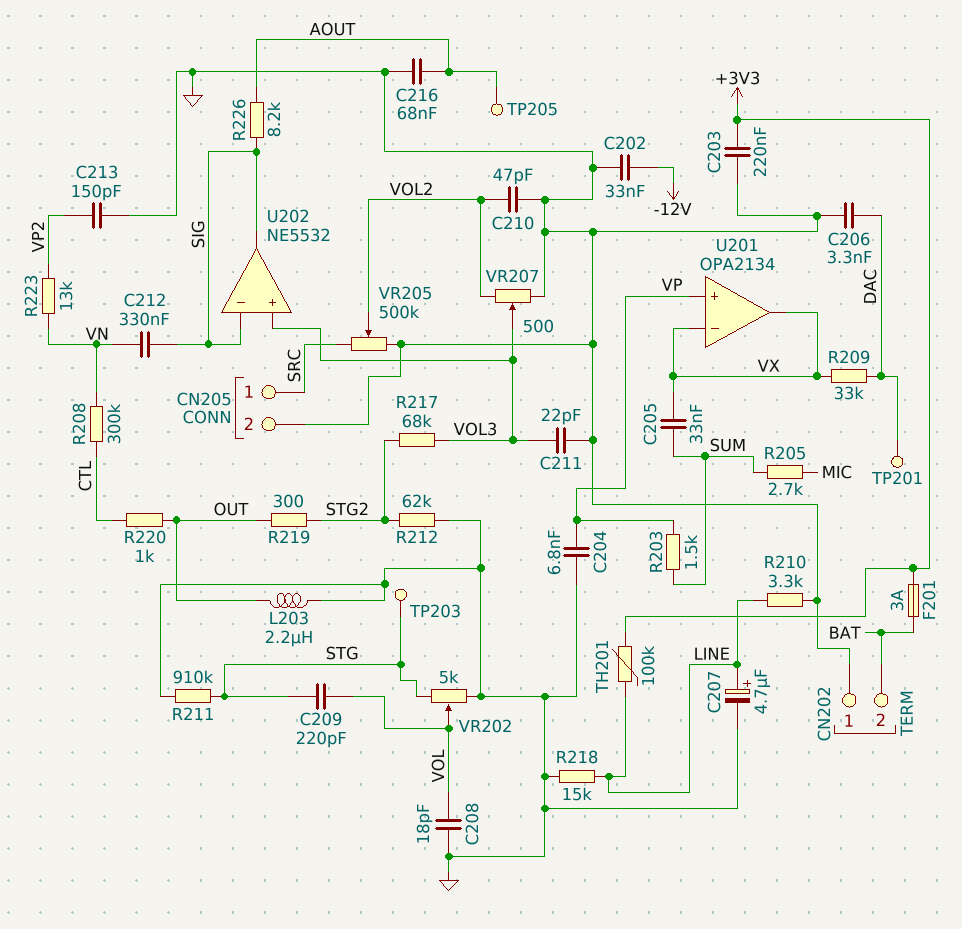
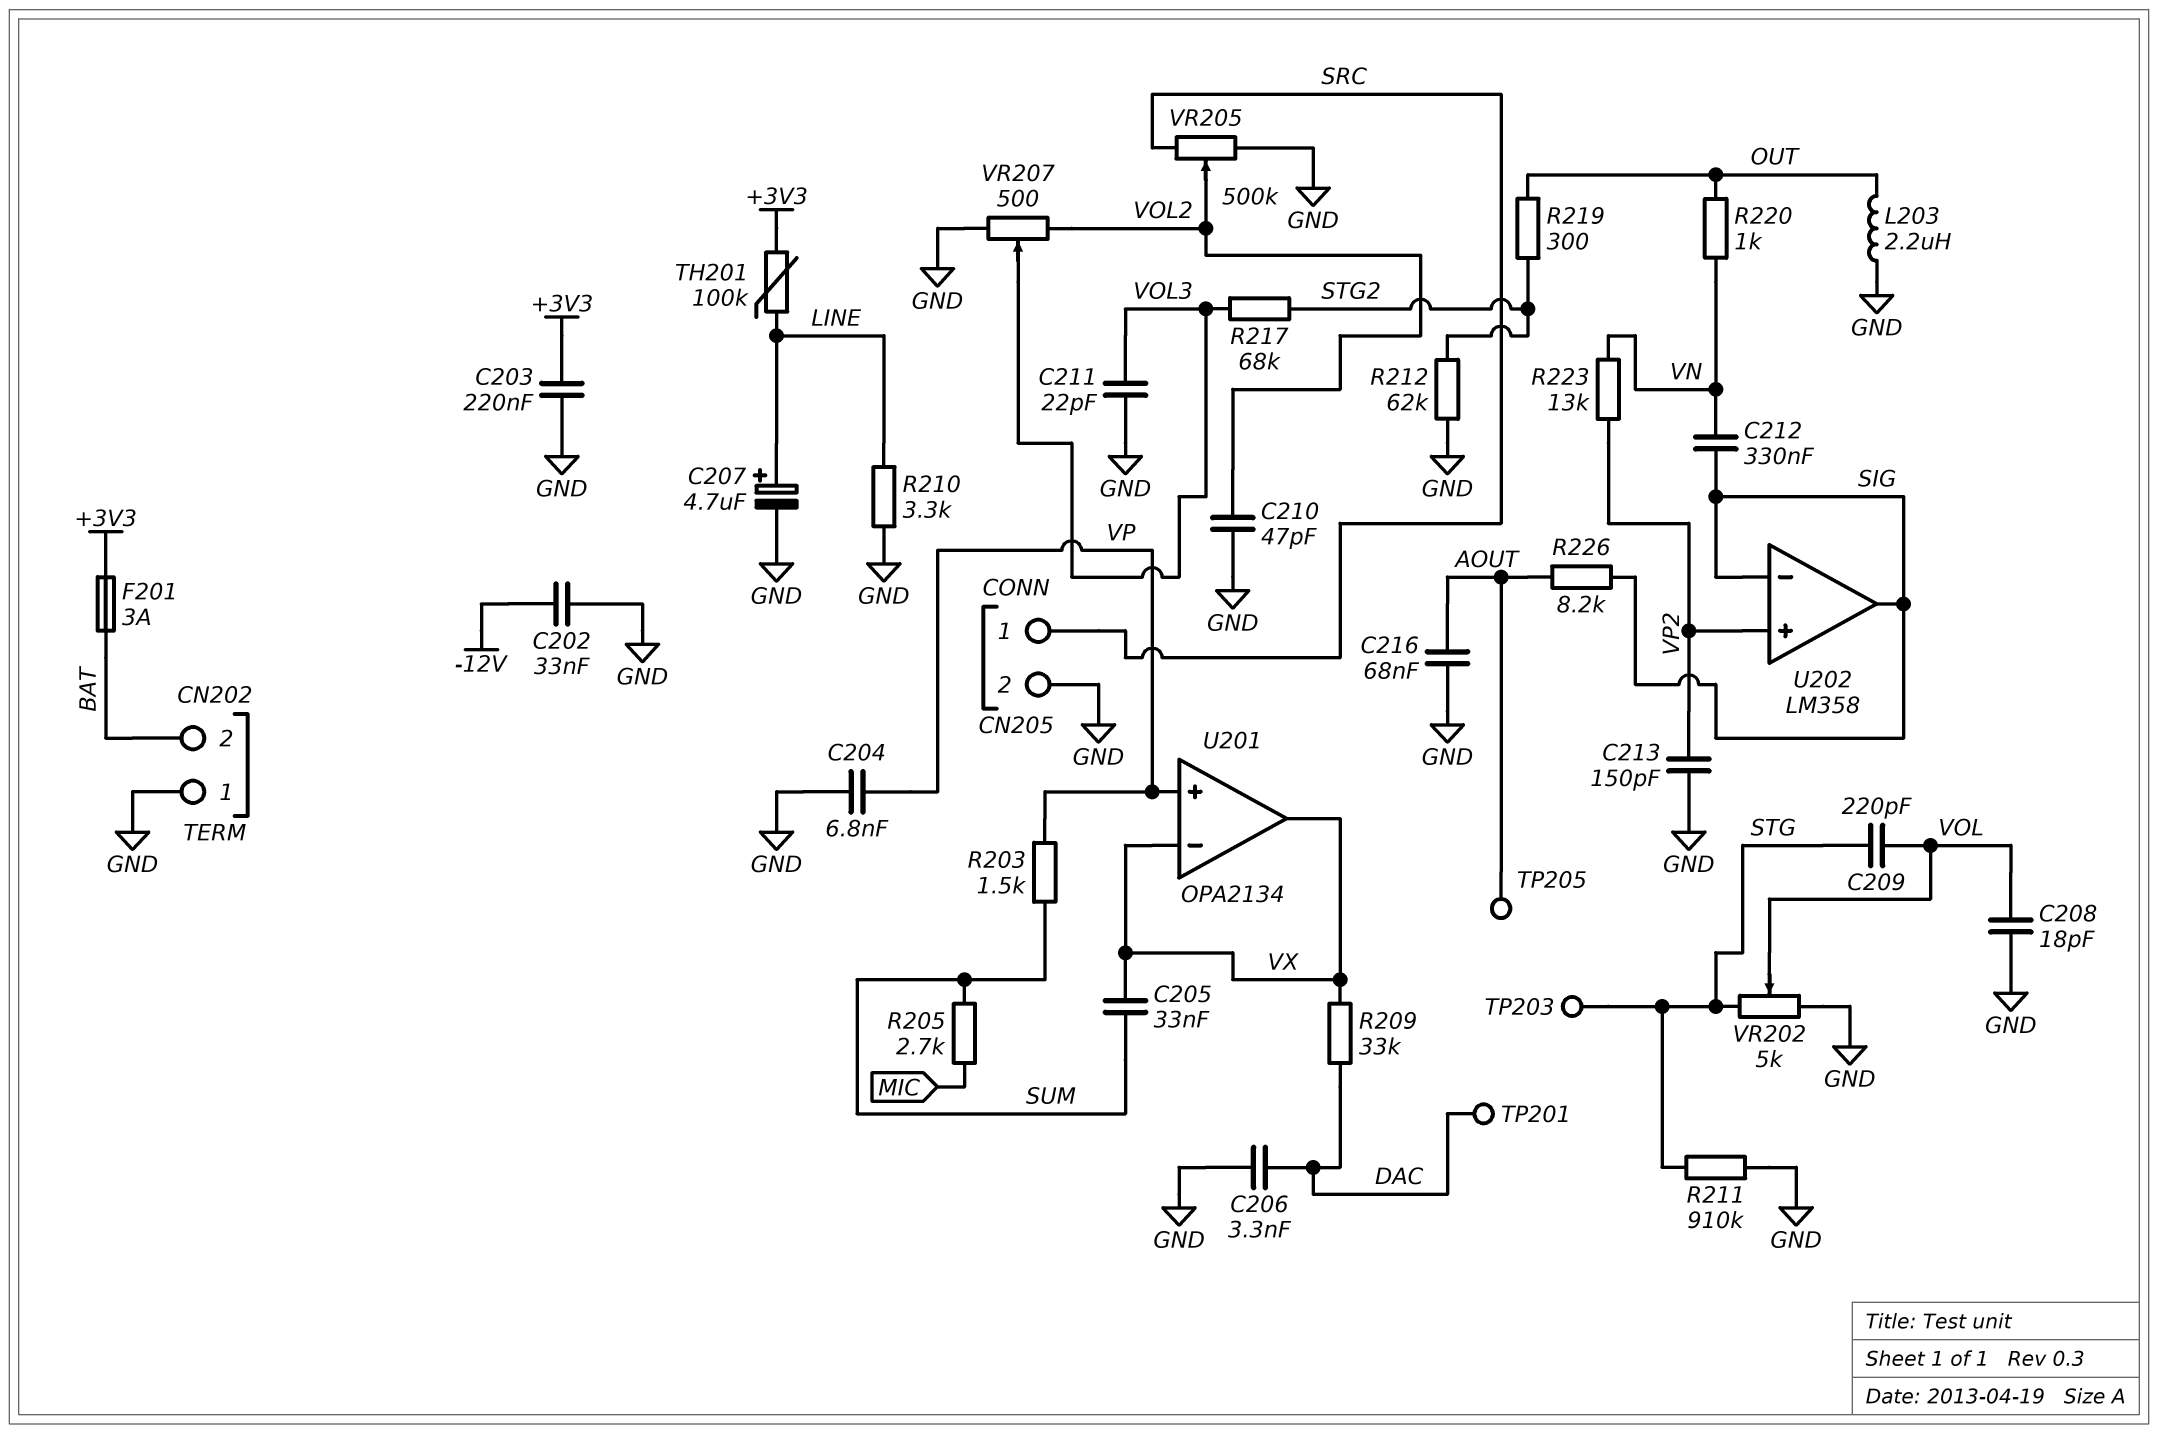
R208: 300k (CTL, VN) -> none
R218: 15k (GND, LINE) -> none
R220: 1k (CTL, OUT) -> 1k (OUT, VN)
U202: NE5532 -> LM358
U202 pin in+: VOL3 -> VP2

